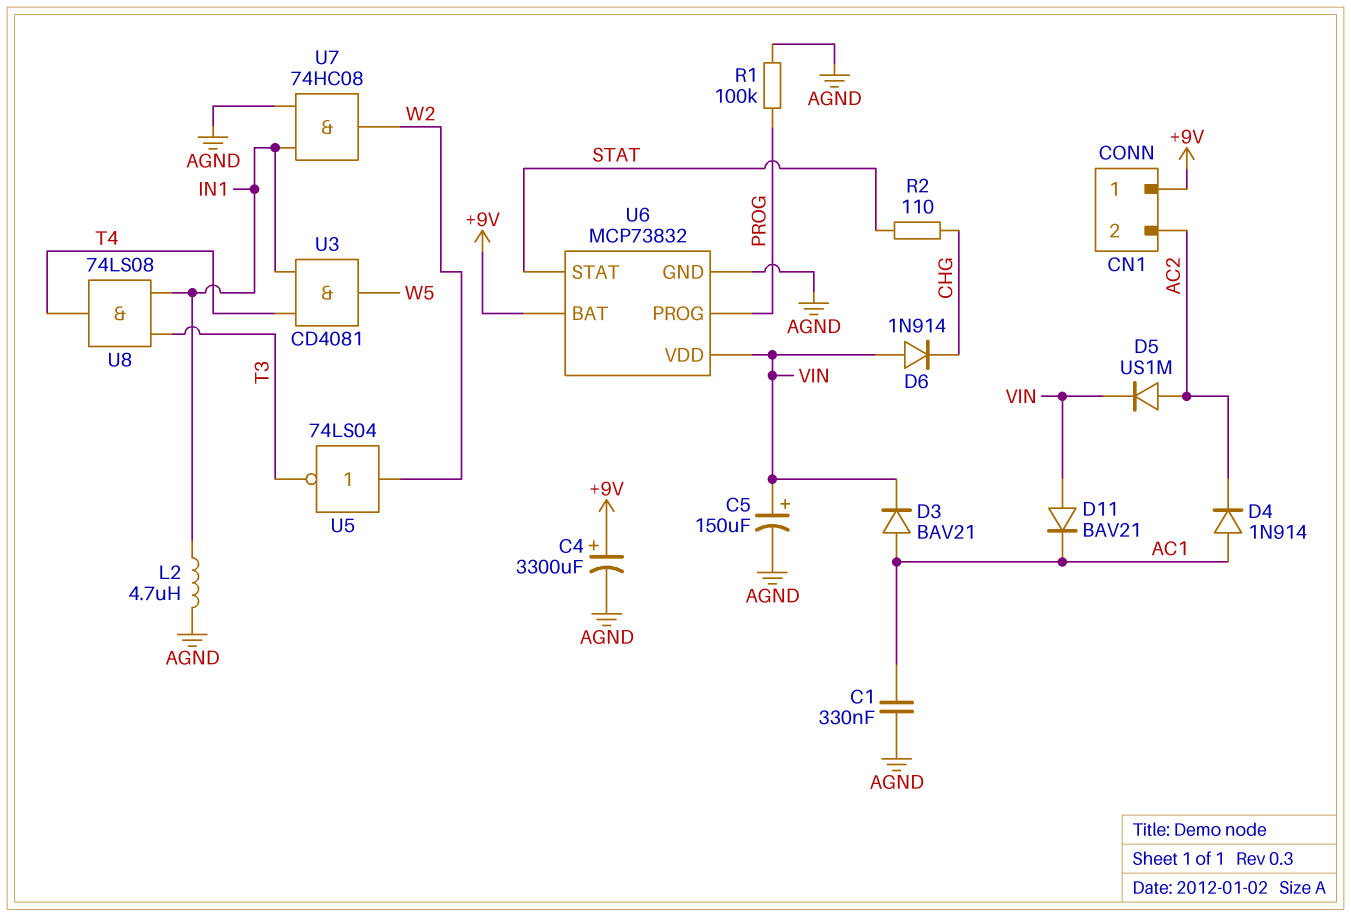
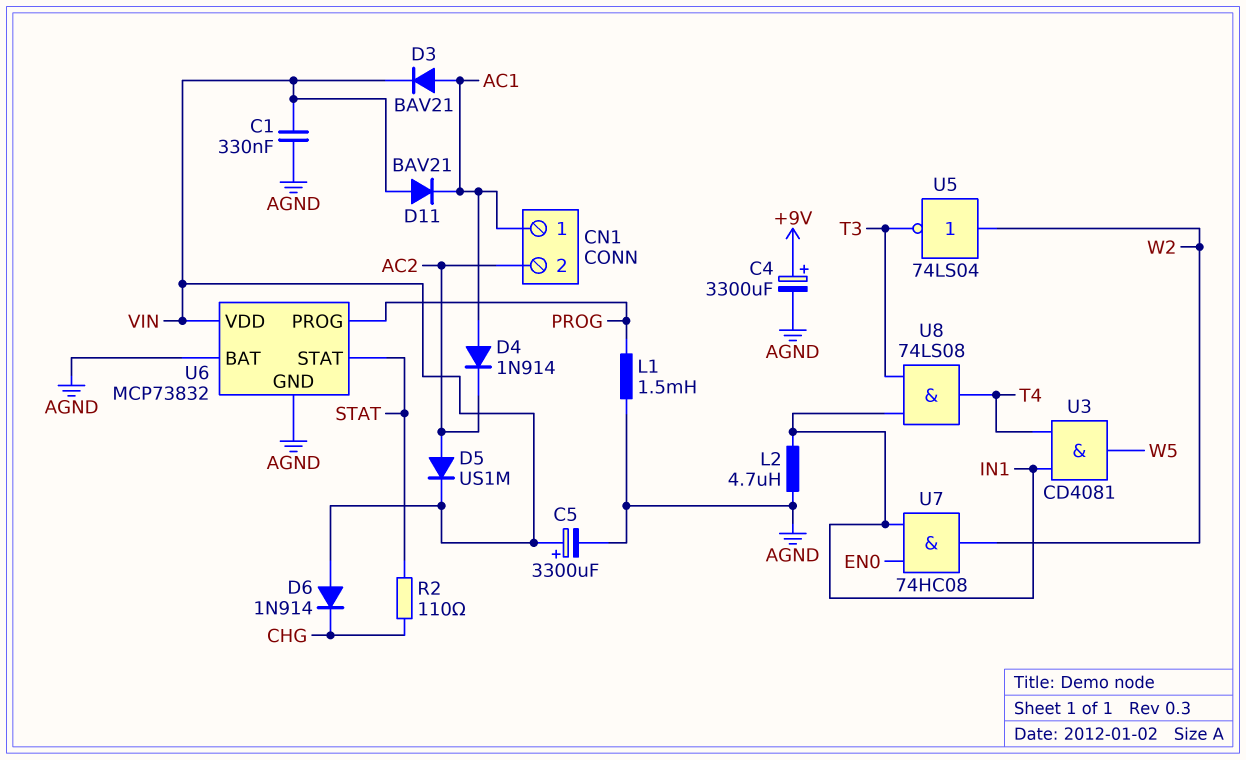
C1: 330nF (AC1, AGND) -> 330nF (AGND, VIN)
C5: 150uF (plus VIN, minus AGND) -> 3300uF (plus VIN, minus AGND)
CN1 pin 1: +9V -> AC1
L1: none -> 1.5mH (AGND, PROG)
R1: 100k (AGND, PROG) -> none
U6 pin BAT: +9V -> AGND
U7: AND 74HC08 (in AGND, in IN1, out W2) -> AND 74HC08 (in EN0, in IN1, out W2)

